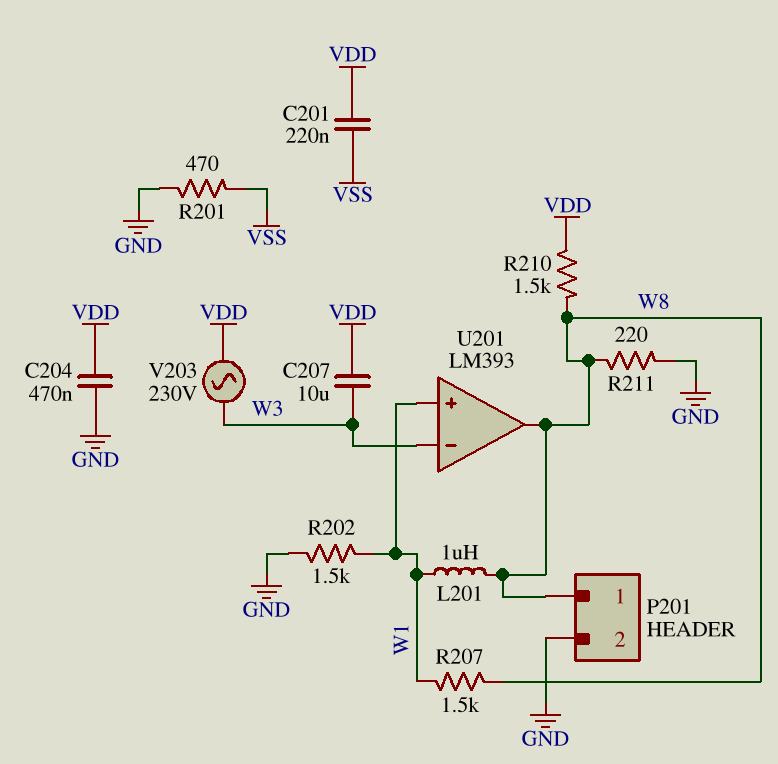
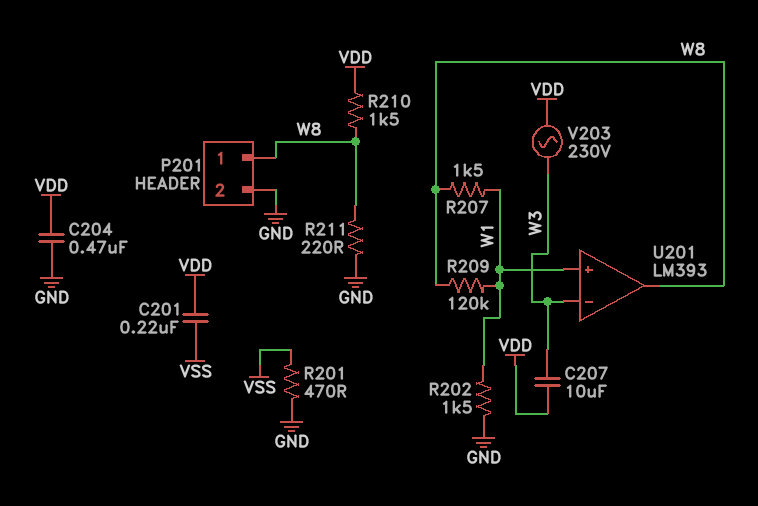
L201: 1uH (W1, W8) -> none
R209: none -> 120k (W1, W8)

